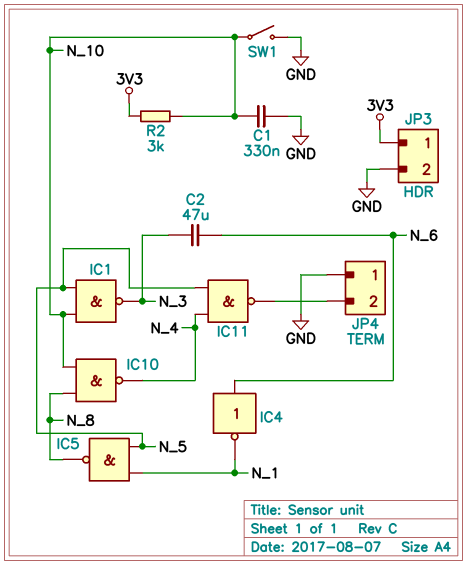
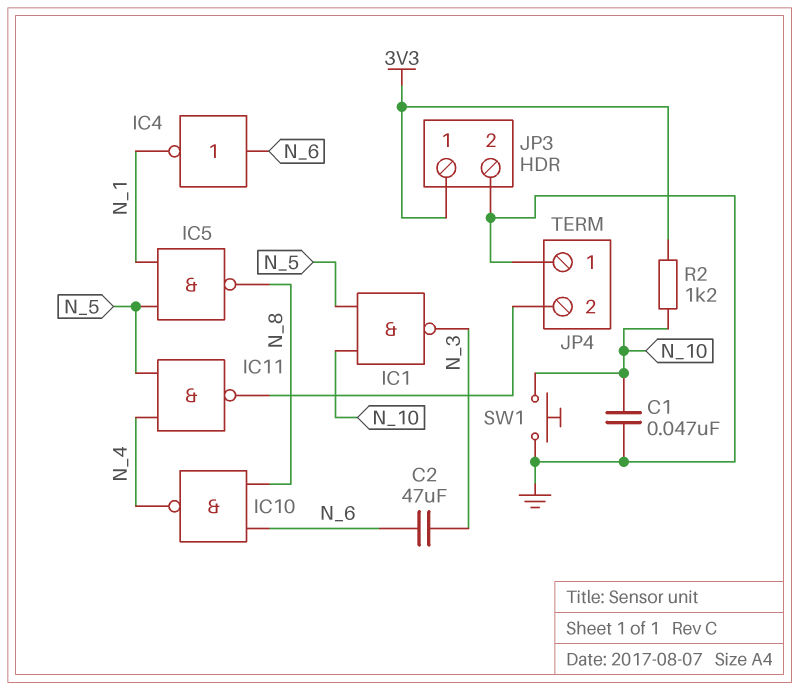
C1: 330nF (GND, N_10) -> 47nF (GND, N_10)
IC10: NAND (in N_8, in N_10, out N_4) -> NAND (in N_6, in N_8, out N_4)
R2: 3k (3V3, N_10) -> 1.2k (3V3, N_10)
SW1: switch (GND, N_10) -> button (GND, N_10)

